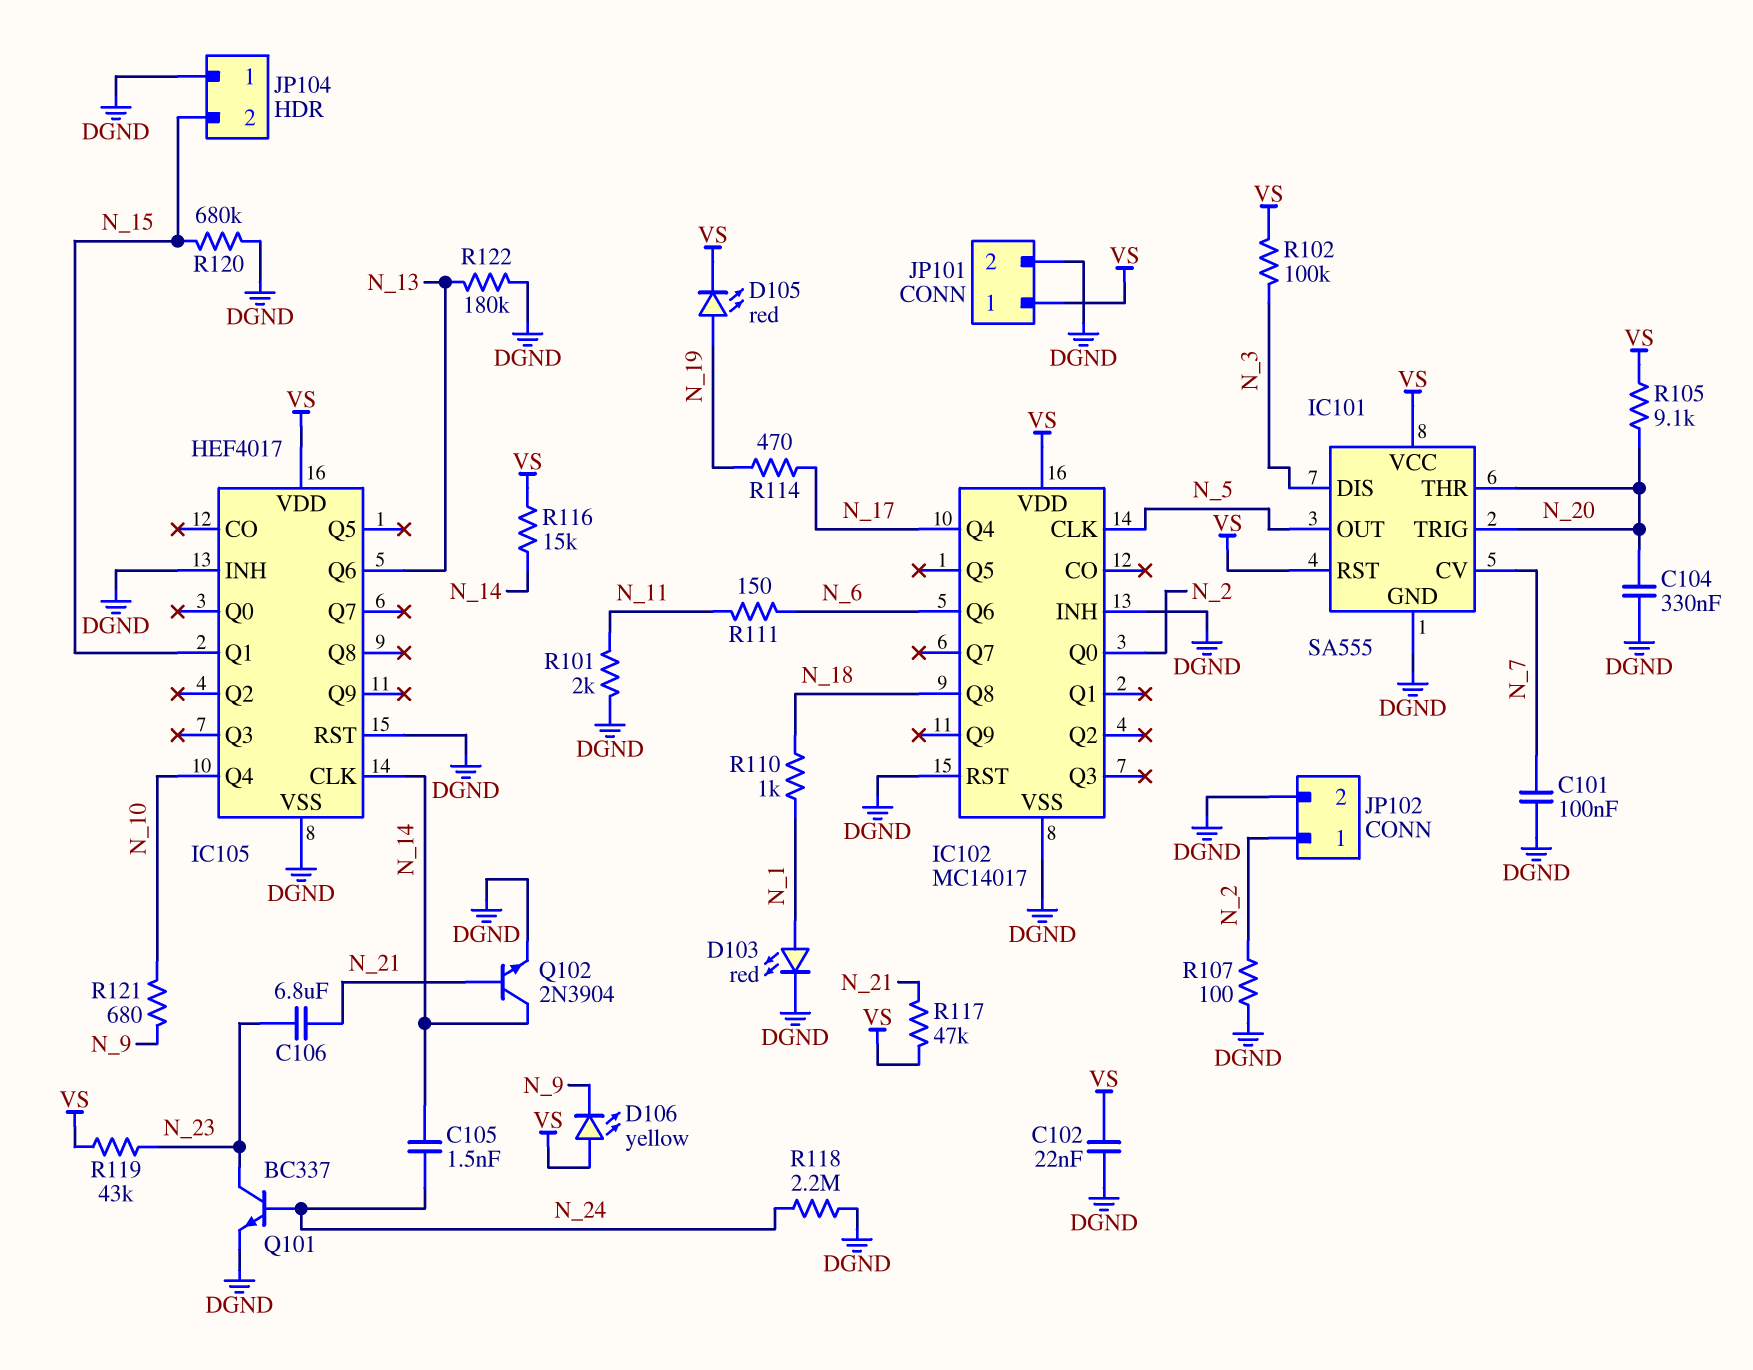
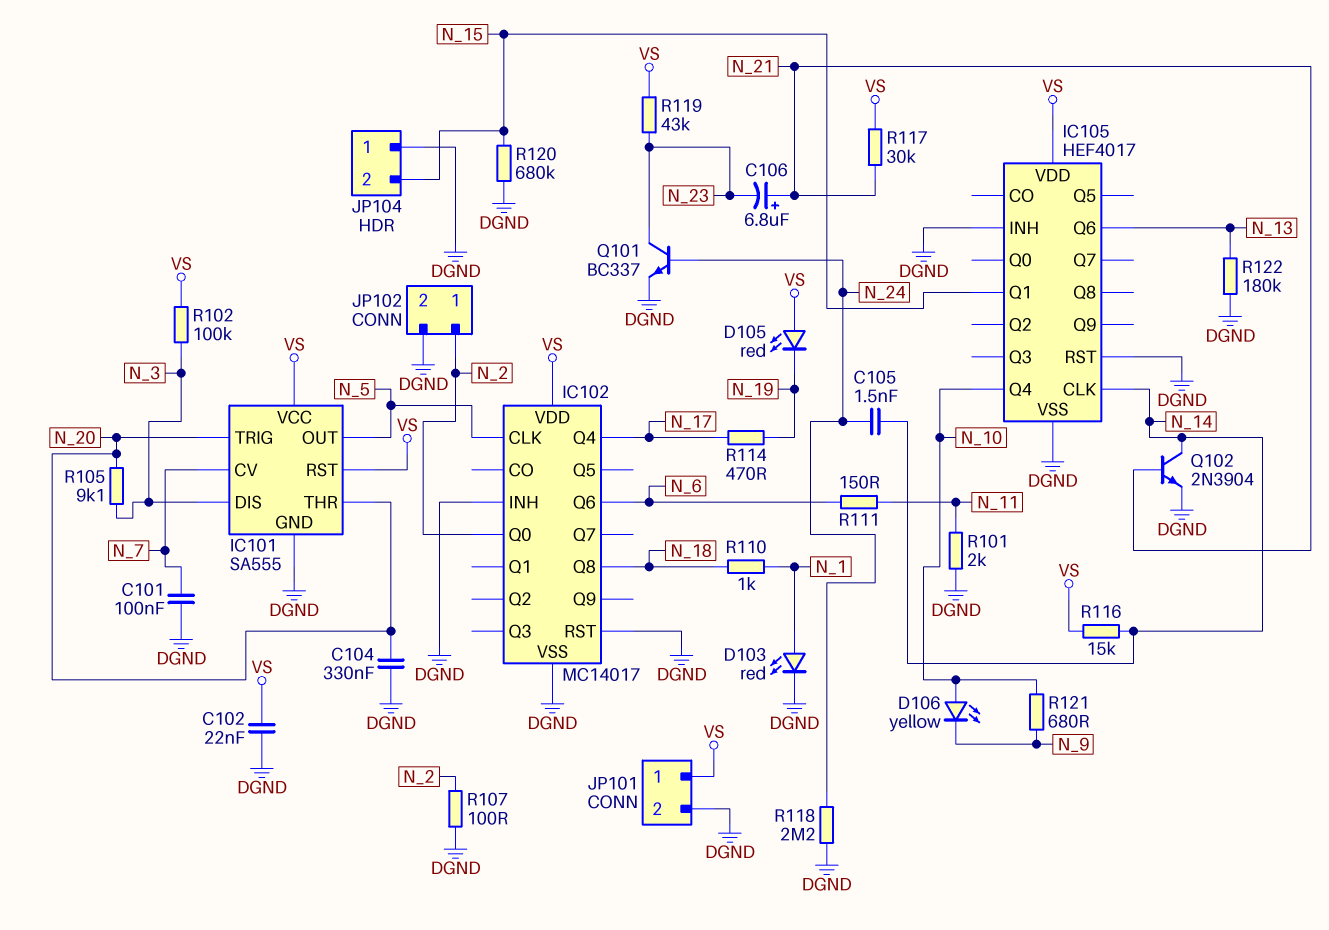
C106: 6.8uF (N_21, N_23) -> 6.8uF (plus N_21, minus N_23)
D105: LED red (A N_19, K VS) -> LED red (A VS, K N_19)
D106: LED yellow (A VS, K N_9) -> LED yellow (A N_10, K N_9)
R105: 9.1k (N_20, VS) -> 9.1k (N_3, N_20)
R117: 47k (N_21, VS) -> 30k (N_21, VS)

